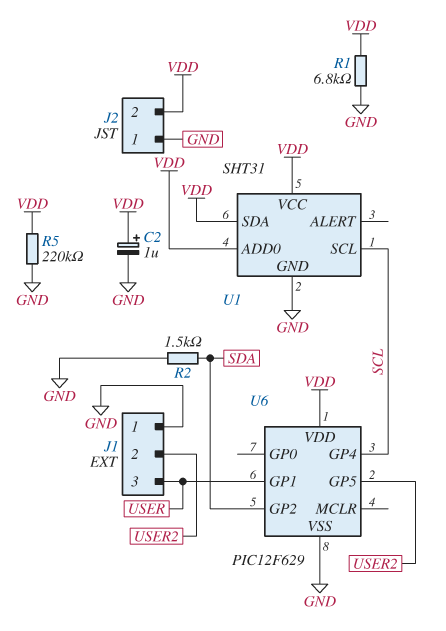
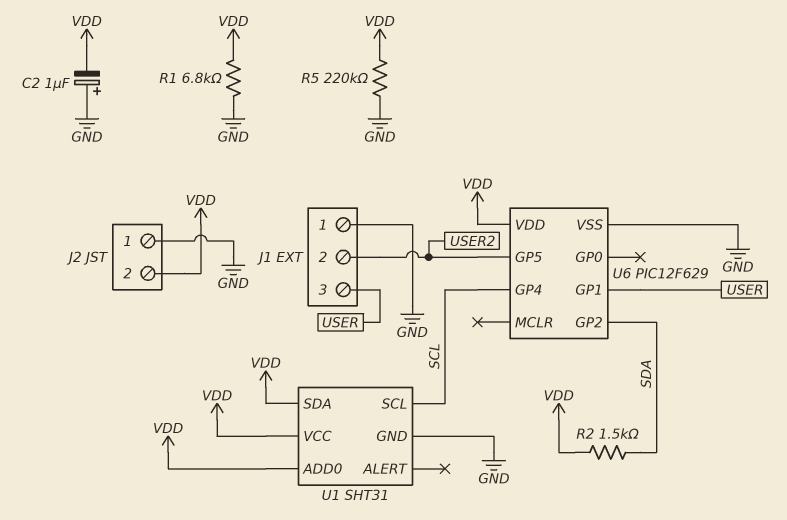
C2: 1uF (plus VDD, minus GND) -> 1uF (plus GND, minus VDD)
R2: 1.5k (GND, SDA) -> 1.5k (SDA, VDD)

